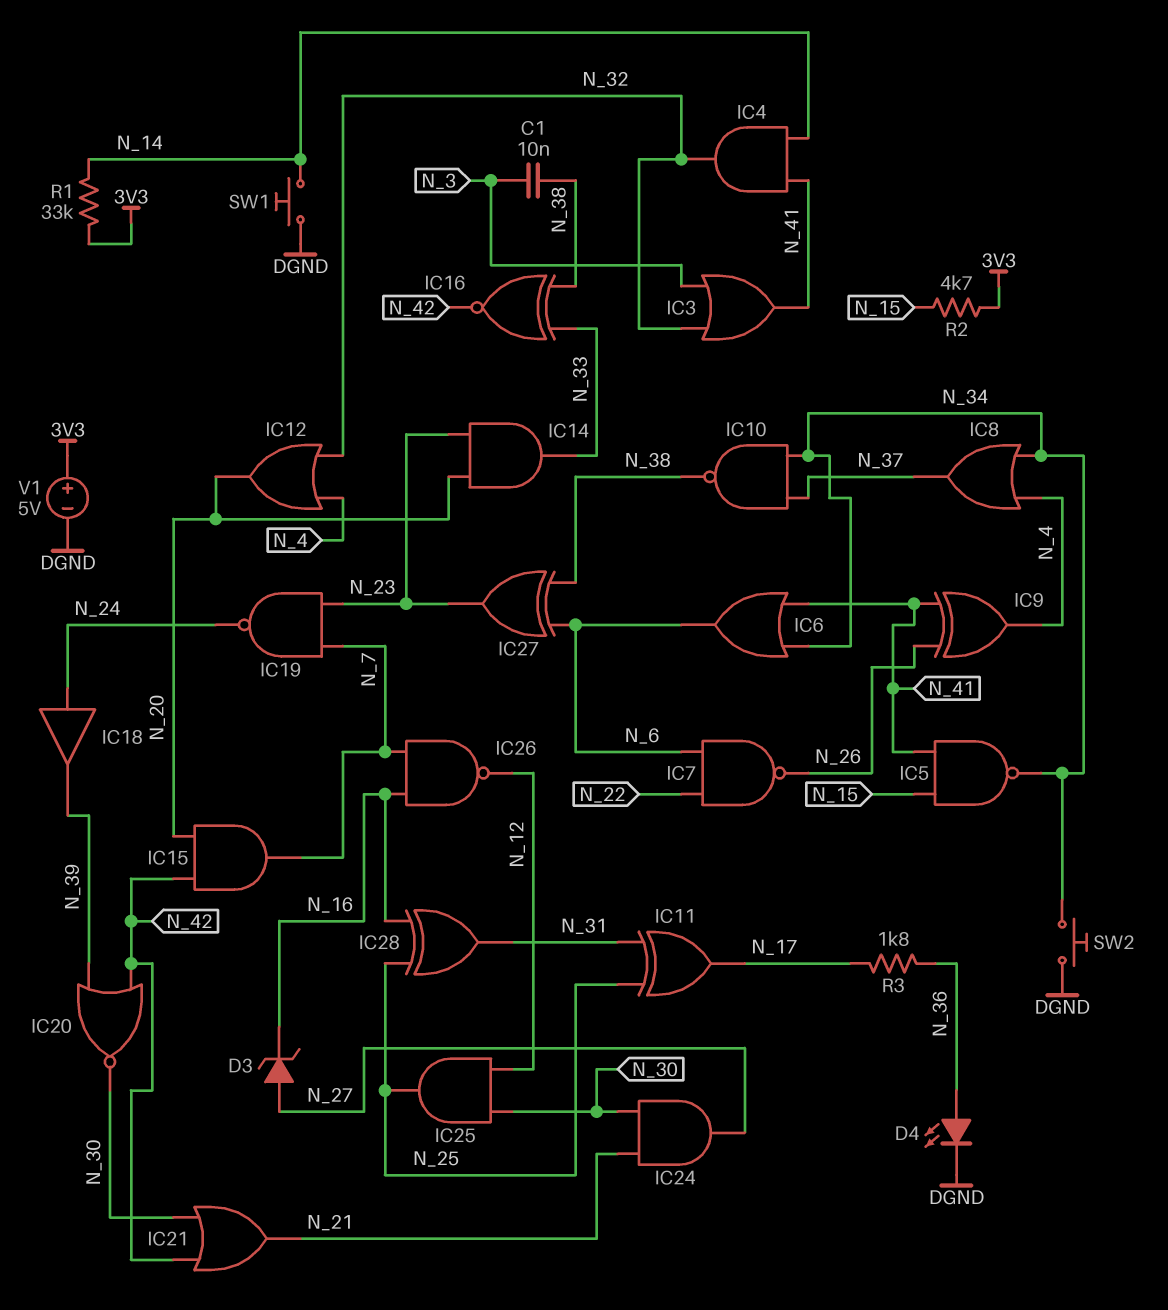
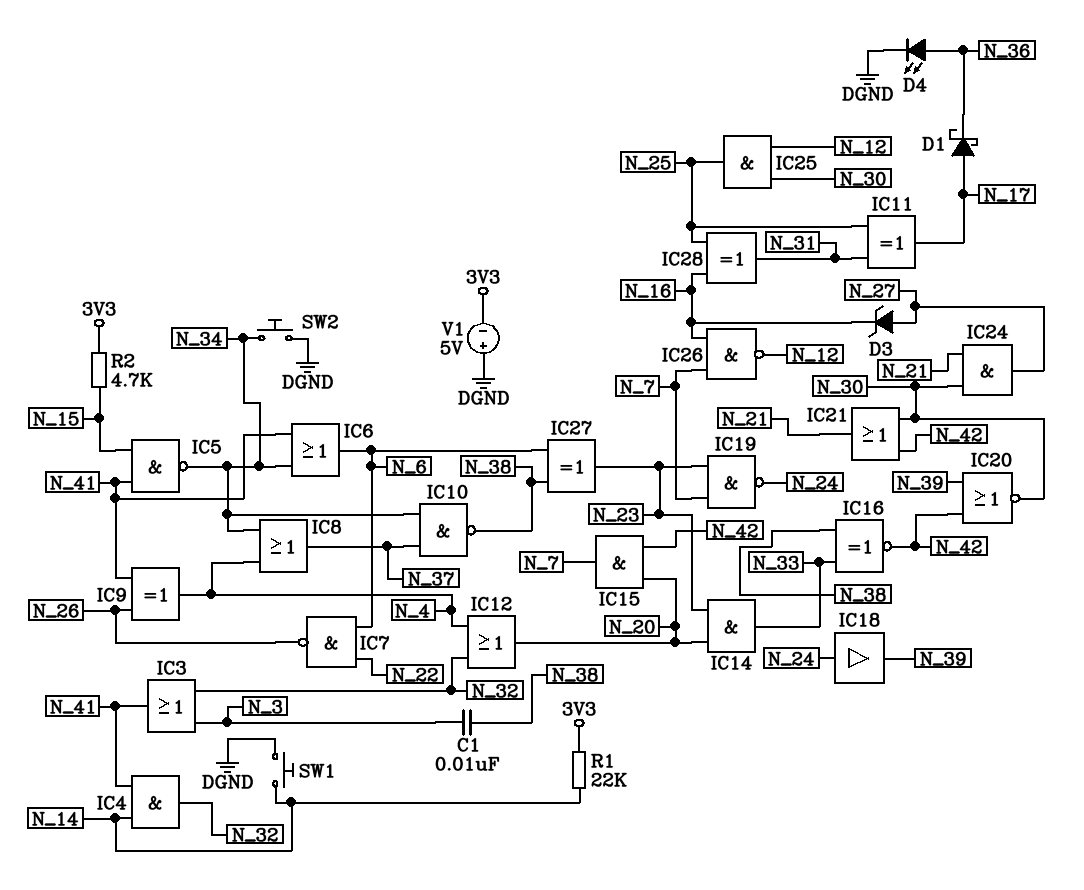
D1: none -> schottky (A N_17, K N_36)
R1: 33k (3V3, N_14) -> 22k (3V3, N_14)
R3: 1.8k (N_17, N_36) -> none
V1: 5V (plus 3V3, minus DGND) -> 5V (plus DGND, minus 3V3)

